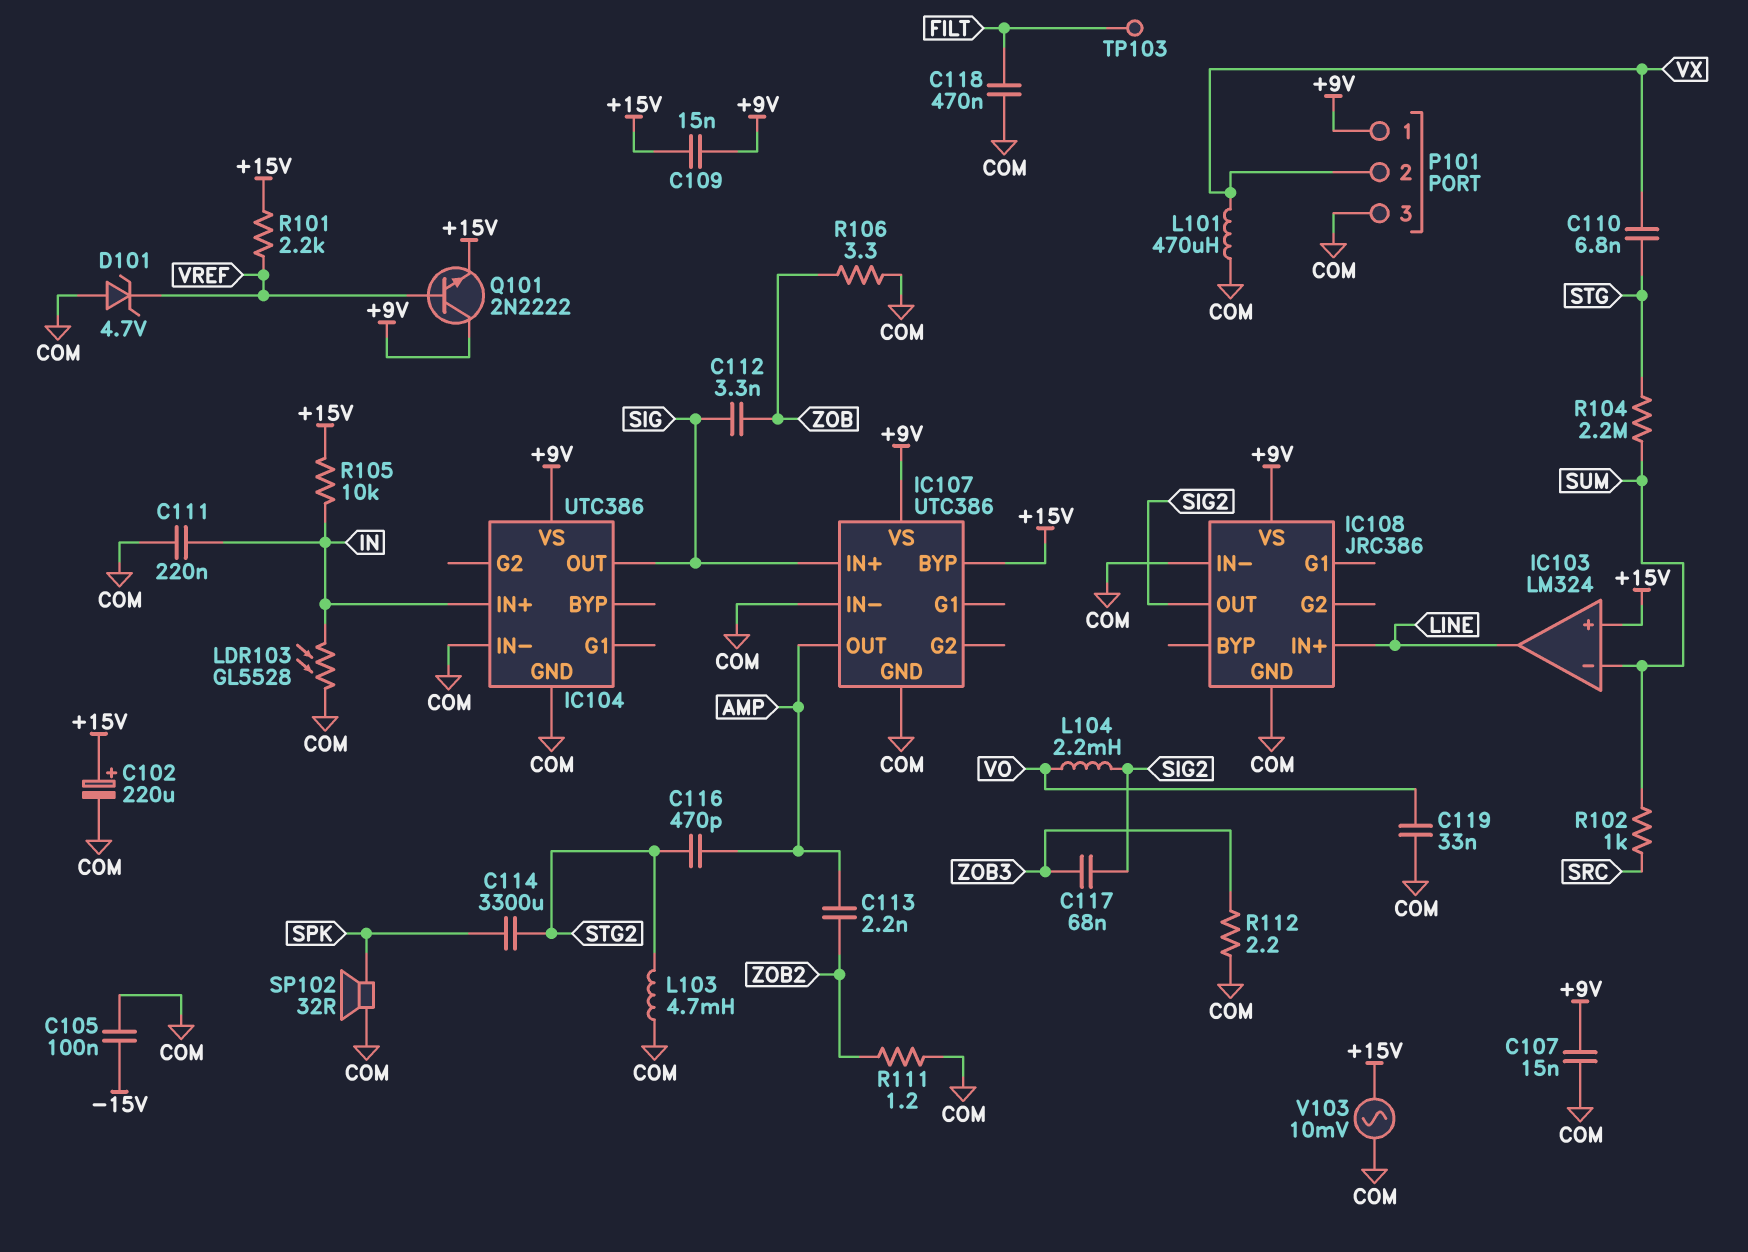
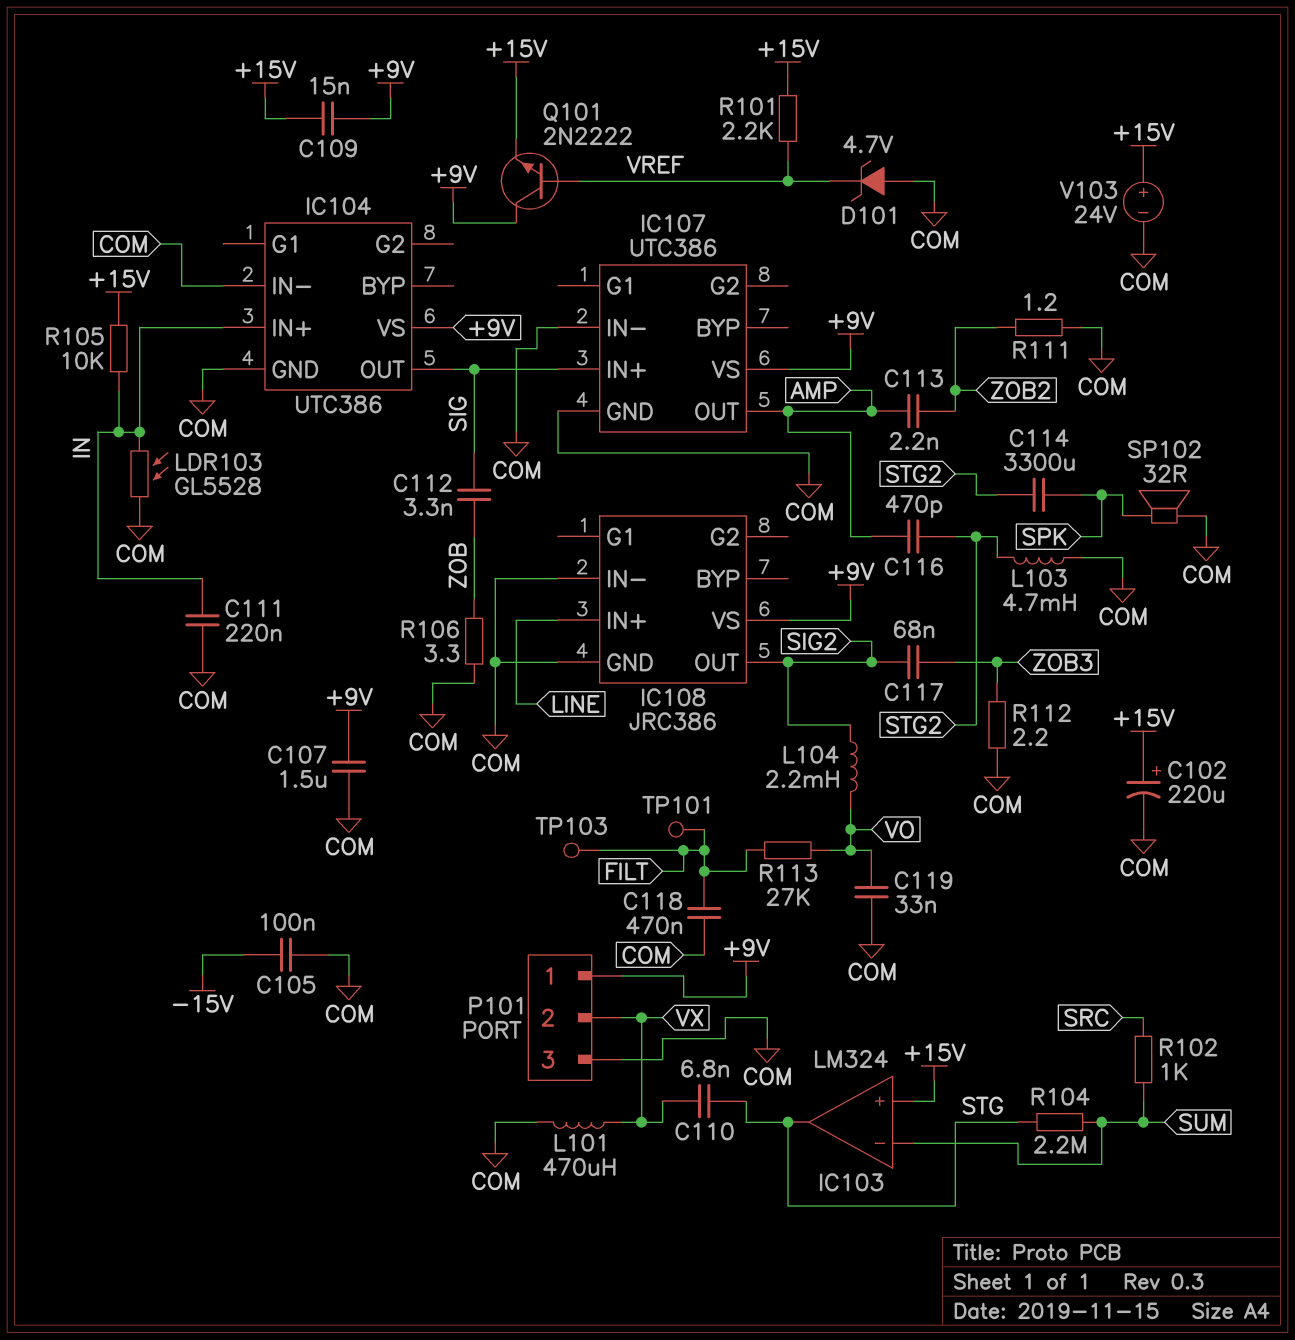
C107: 15nF (+9V, COM) -> 1.5uF (+9V, COM)
IC103 pin out: LINE -> STG
IC107 pin BYP: +15V -> none
R113: none -> 27k (FILT, VO)
TP101: none -> test point (FILT)
V103: AC 10mV (+15V, COM) -> 24V (plus +15V, minus COM)

